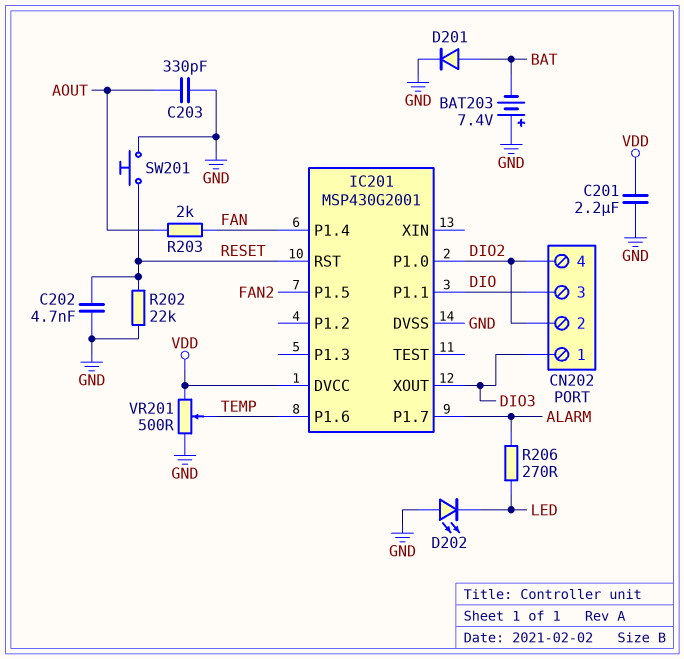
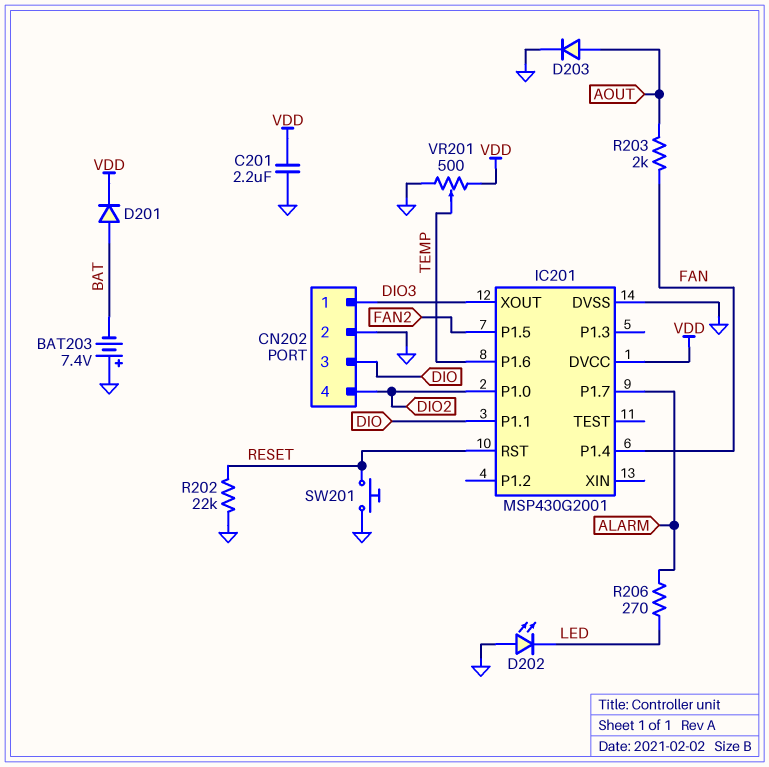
C202: 4.7nF (GND, RESET) -> none
C203: 330pF (AOUT, GND) -> none
CN202 pin 2: DIO2 -> GND
D201: diode (A BAT, K GND) -> diode (A BAT, K VDD)
D203: none -> diode (A AOUT, K GND)

